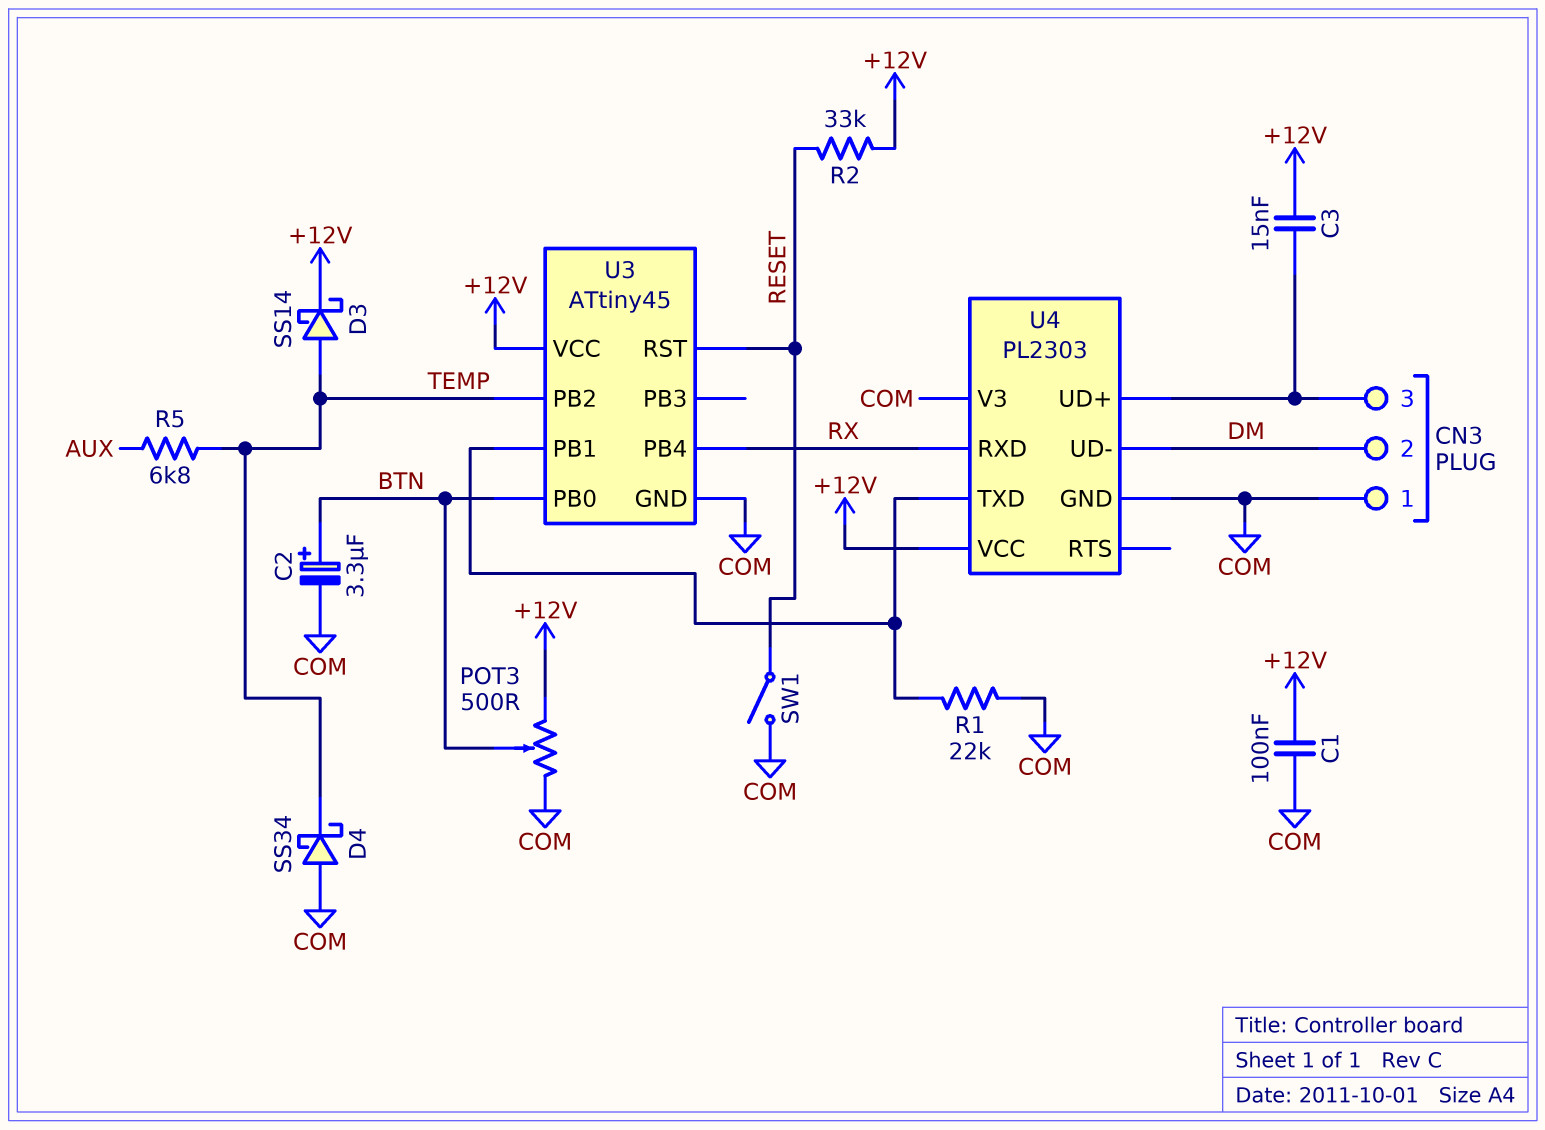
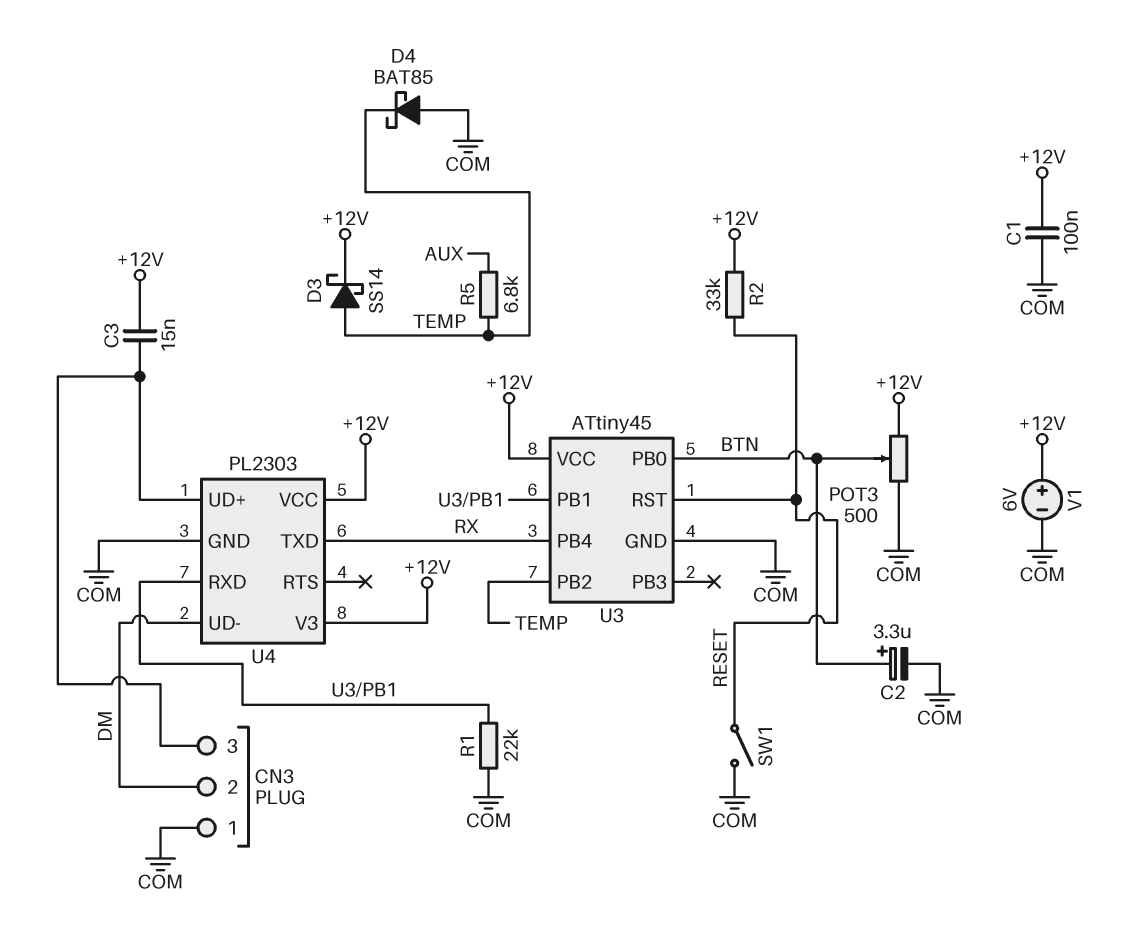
D4: schottky SS34 (A COM, K TEMP) -> schottky BAT85 (A COM, K TEMP)
U4 pin RXD: RX -> U3/PB1
U4 pin TXD: U3/PB1 -> RX
U4 pin V3: COM -> +12V
V1: none -> 6V (plus +12V, minus COM)

